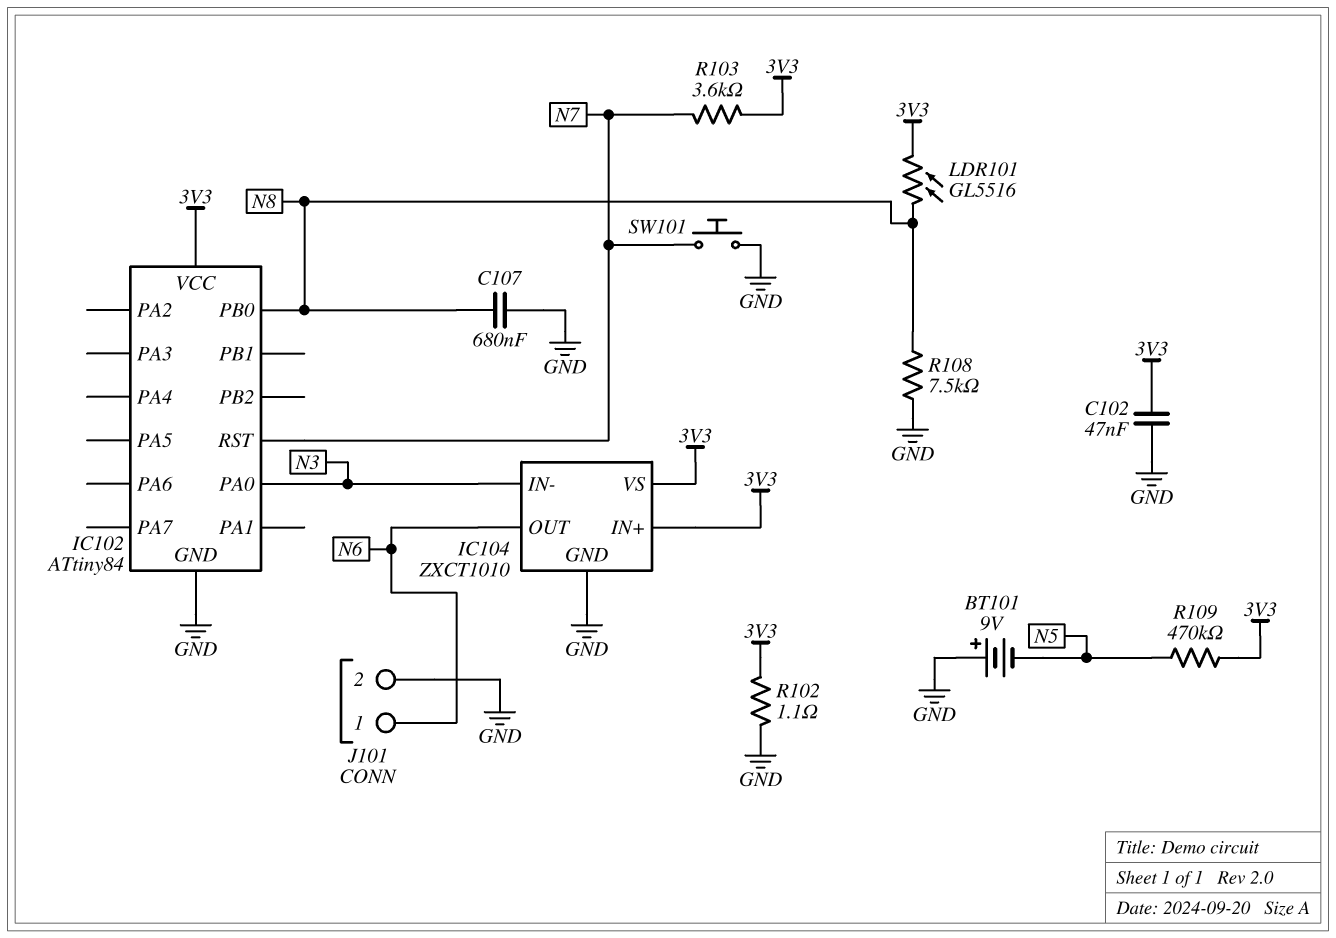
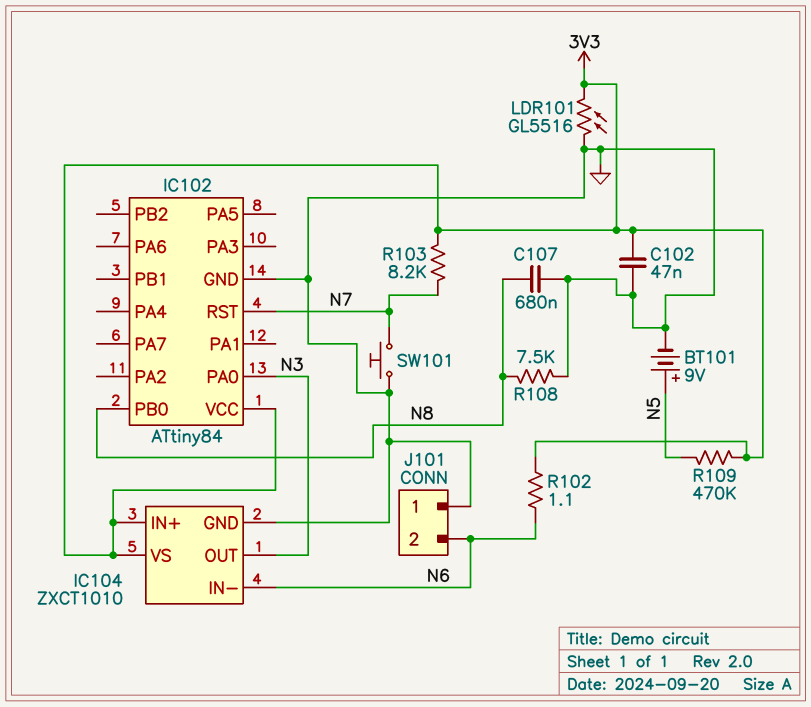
BT101: 9V (plus GND, minus N5) -> 9V (plus N5, minus GND)
IC104 pin IN-: N3 -> N6
IC104 pin OUT: N6 -> N3
J101 pin 1: N6 -> GND
J101 pin 2: GND -> N6
LDR101: GL5516 (3V3, N8) -> GL5516 (3V3, GND)
R102: 1.1 (3V3, GND) -> 1.1 (3V3, N6)
R103: 3.6k (3V3, N7) -> 8.2k (3V3, N7)

